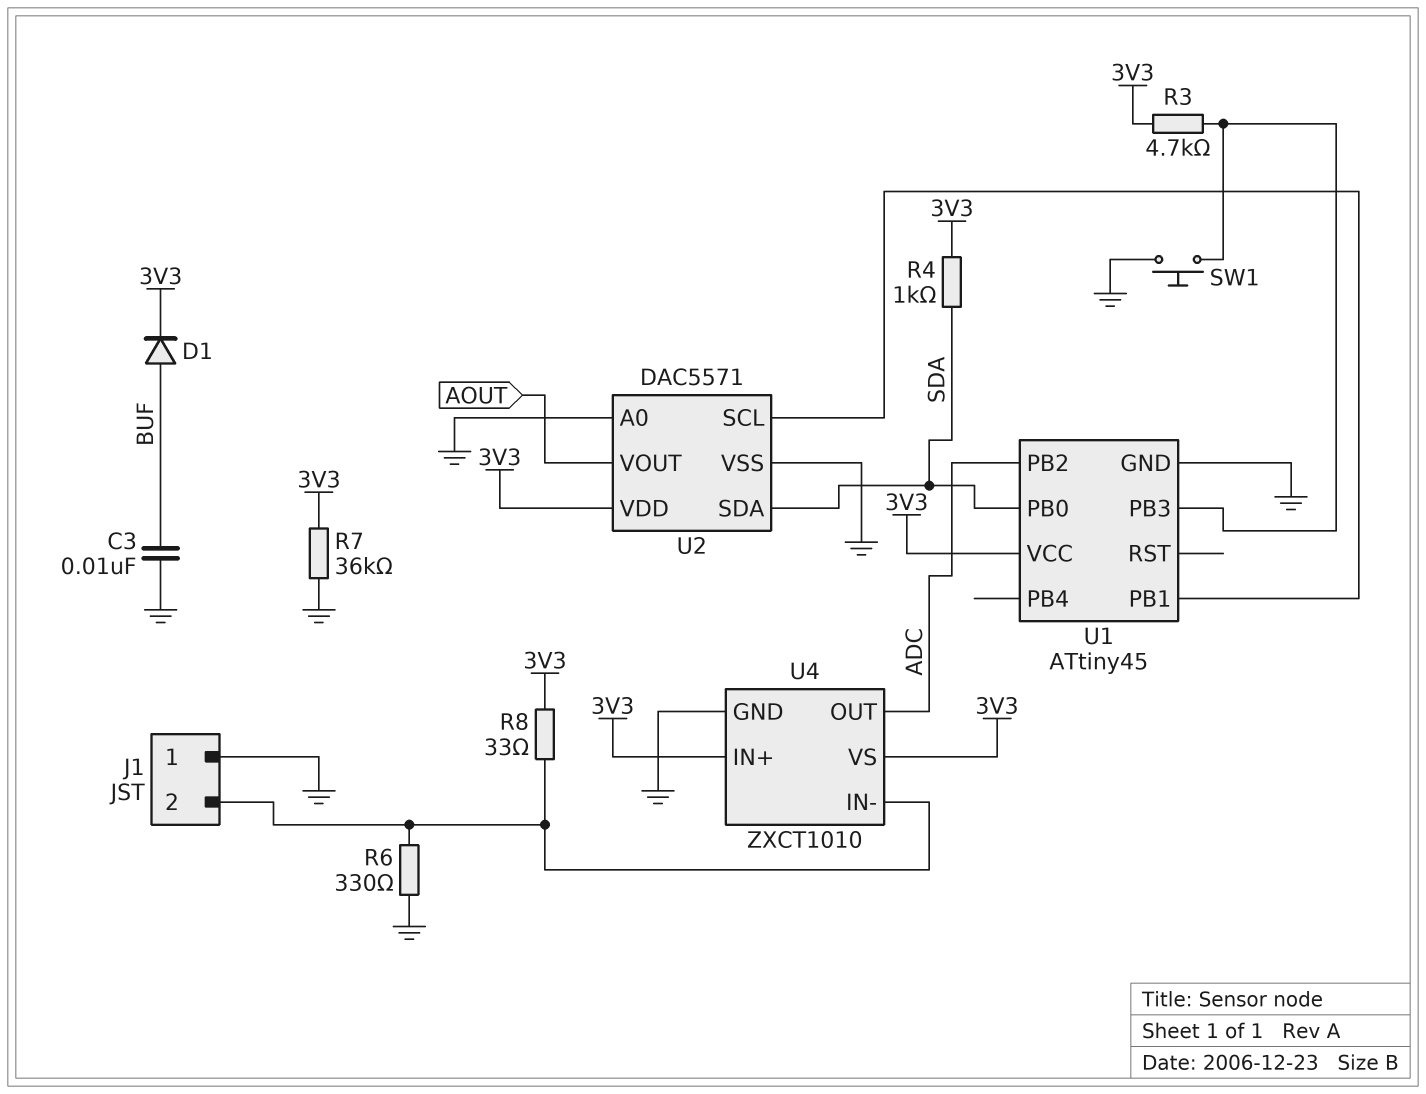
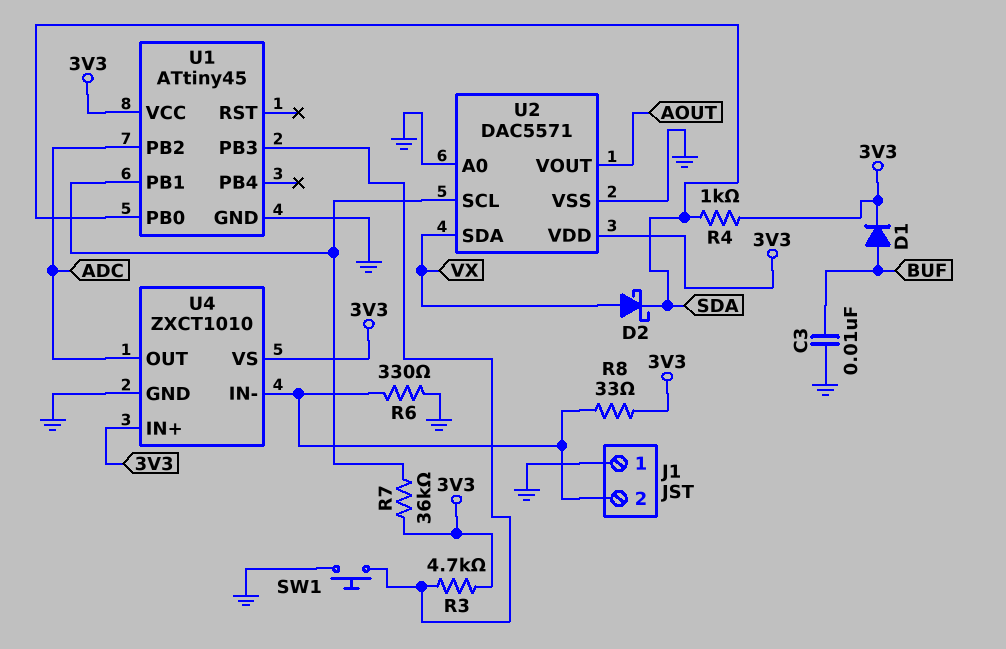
D2: none -> schottky (A VX, K SDA)
R7: 36k (3V3, GND) -> 36k (3V3, U1/PB1)
U2 pin SDA: SDA -> VX

